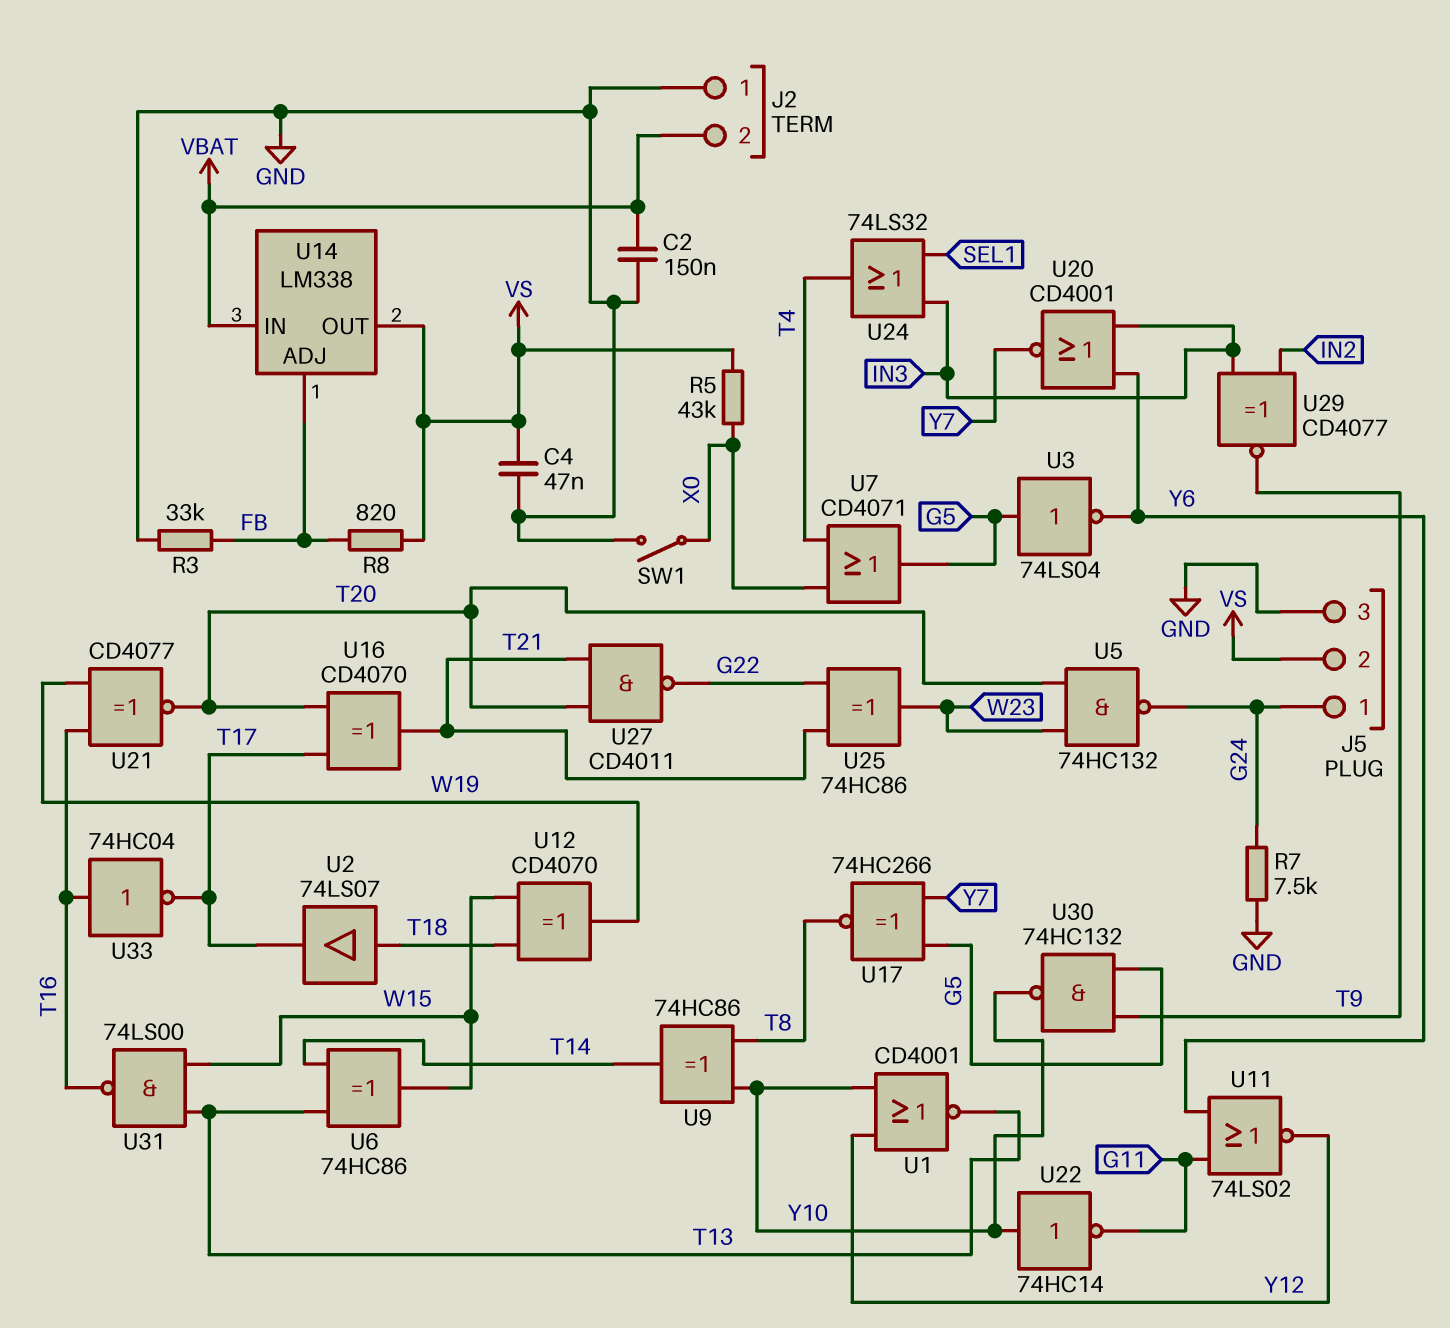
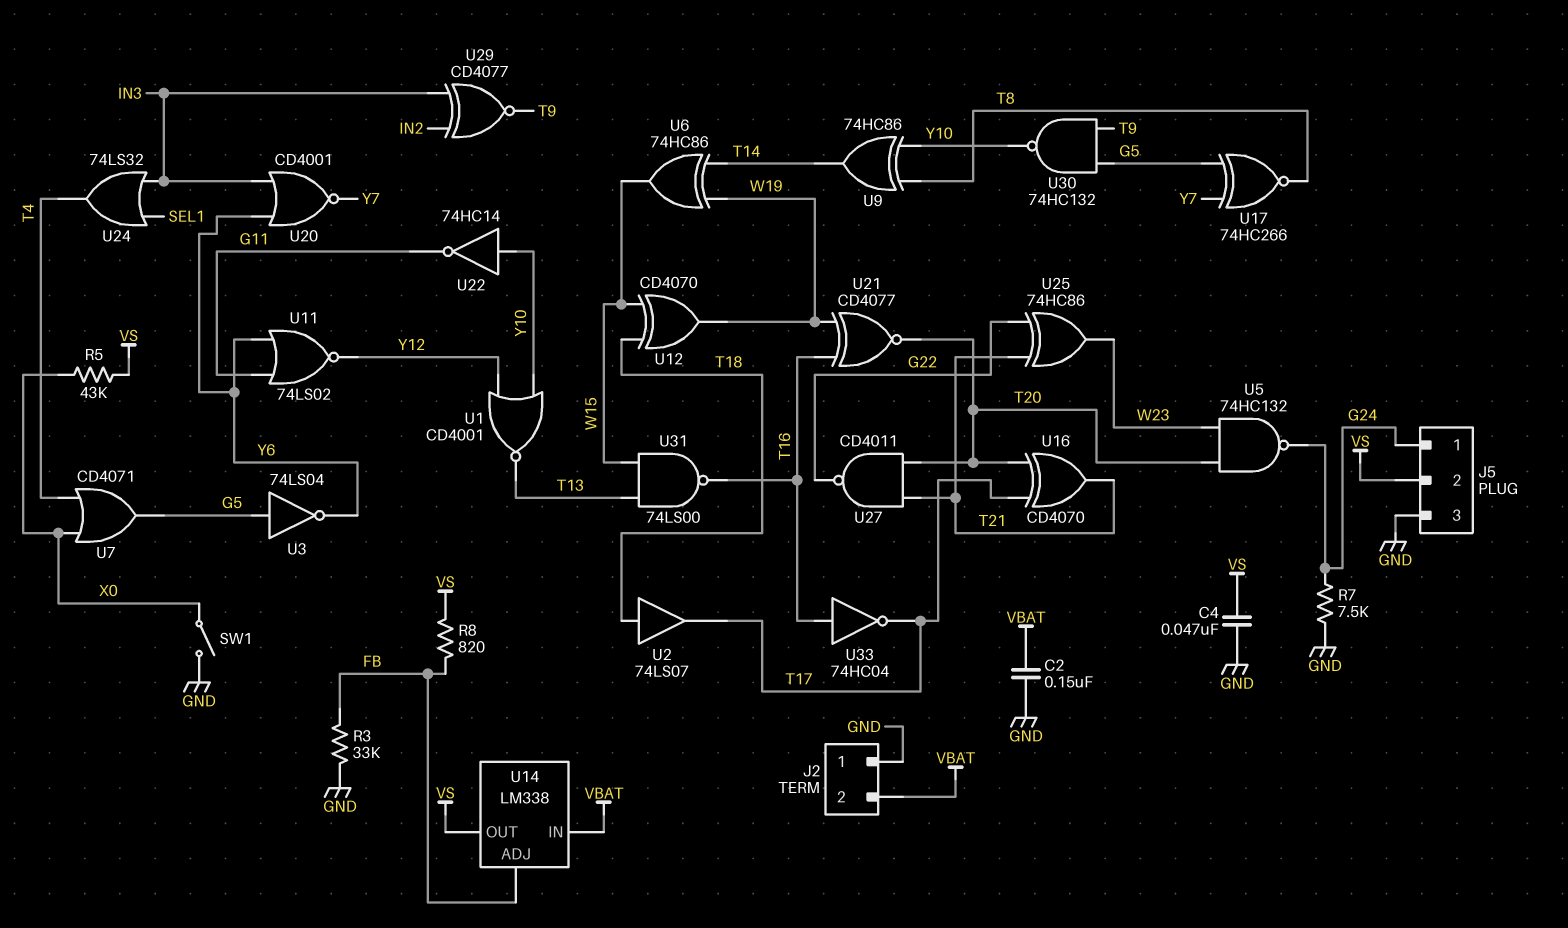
U6: XOR 74HC86 (in T13, in T14, out W15) -> XOR 74HC86 (in T14, in W19, out W15)

